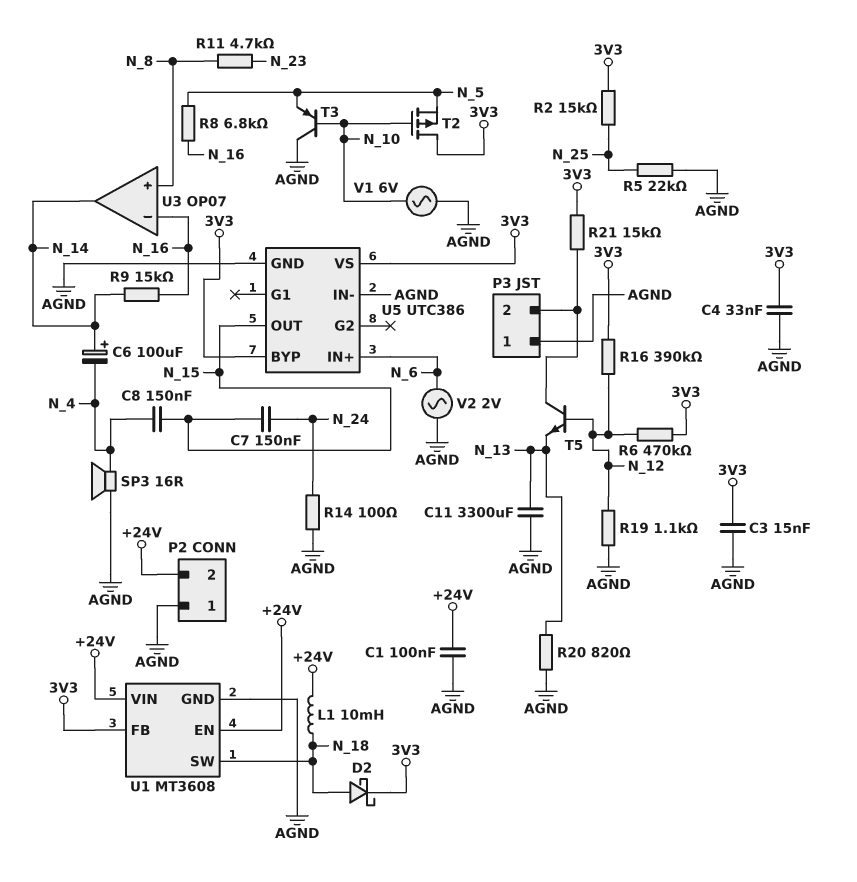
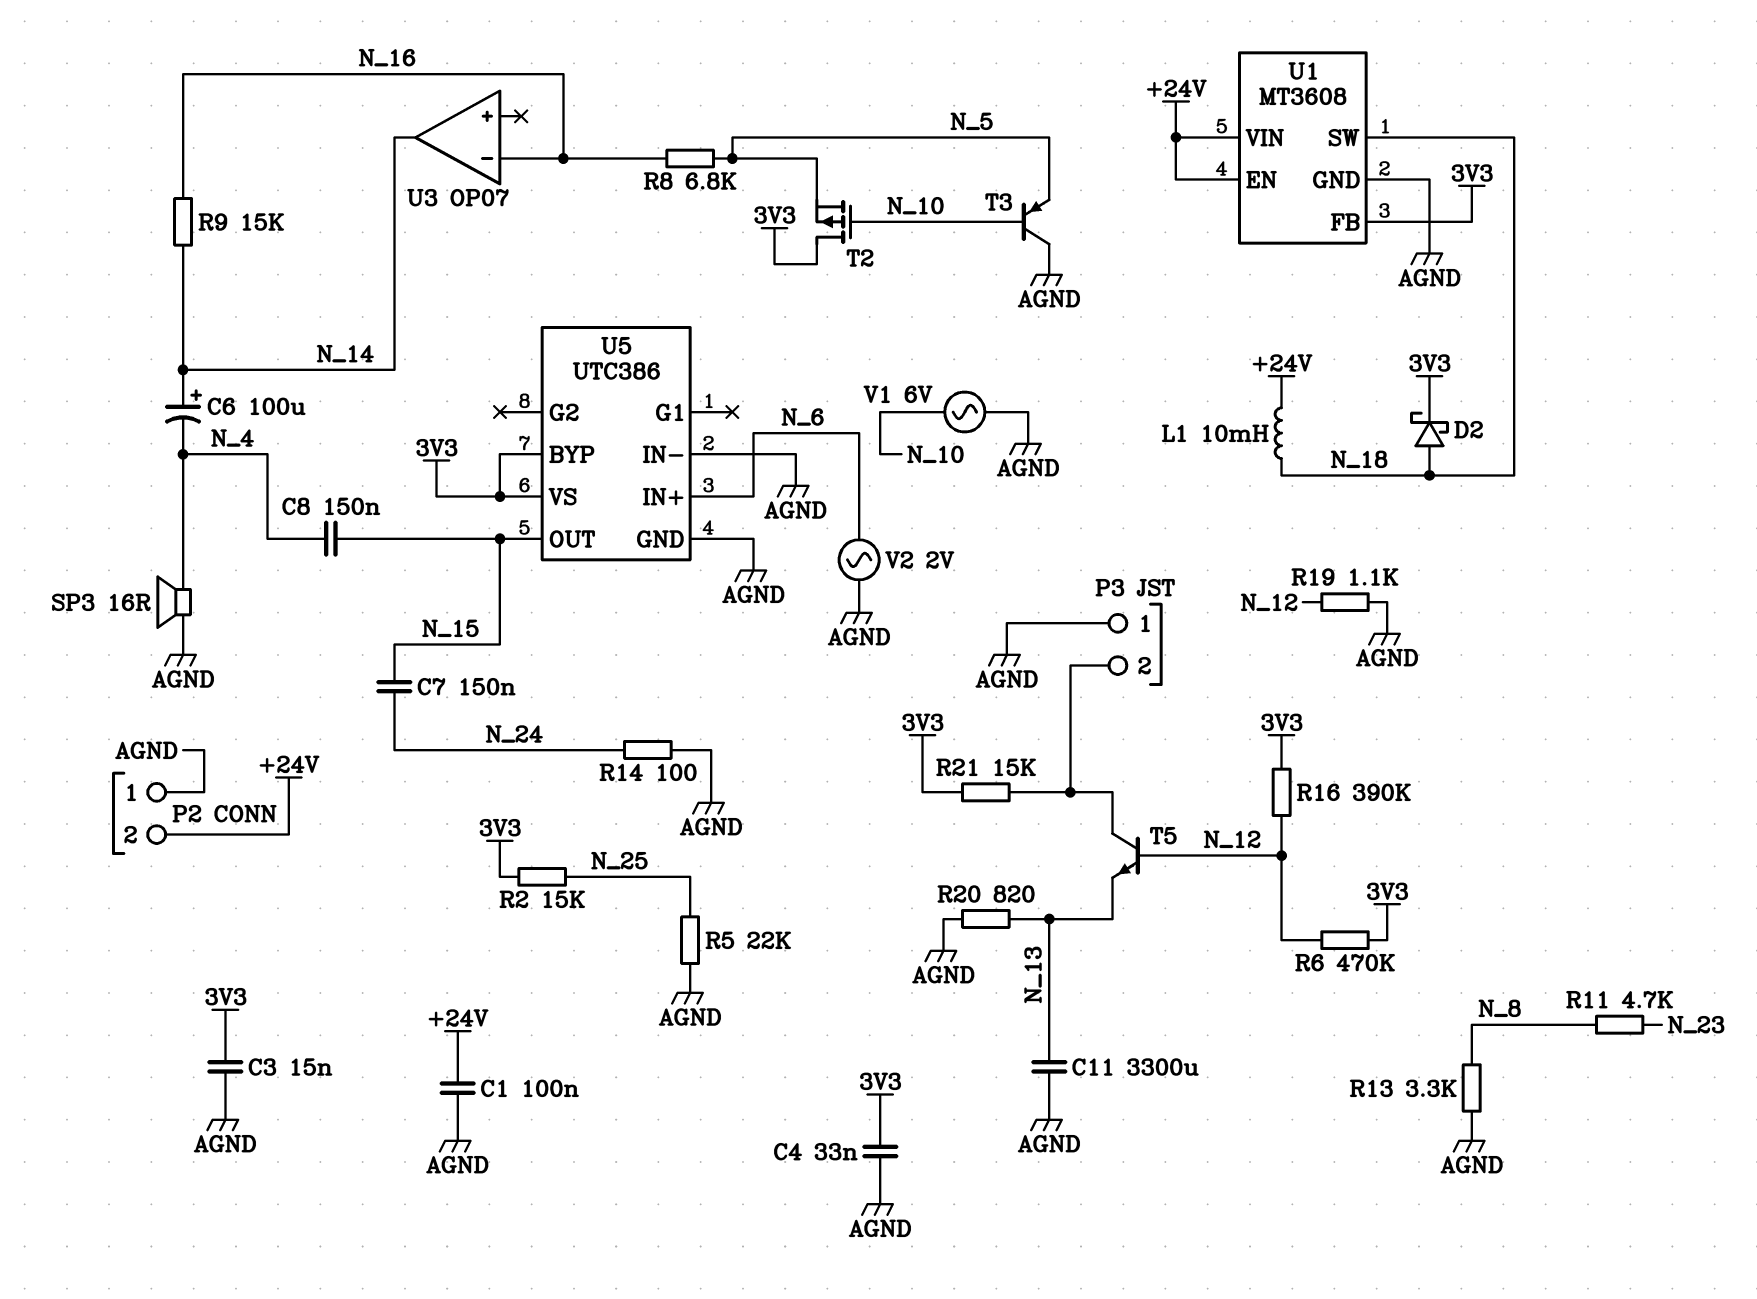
R13: none -> 3.3k (AGND, N_8)
U3 pin in+: N_8 -> none

